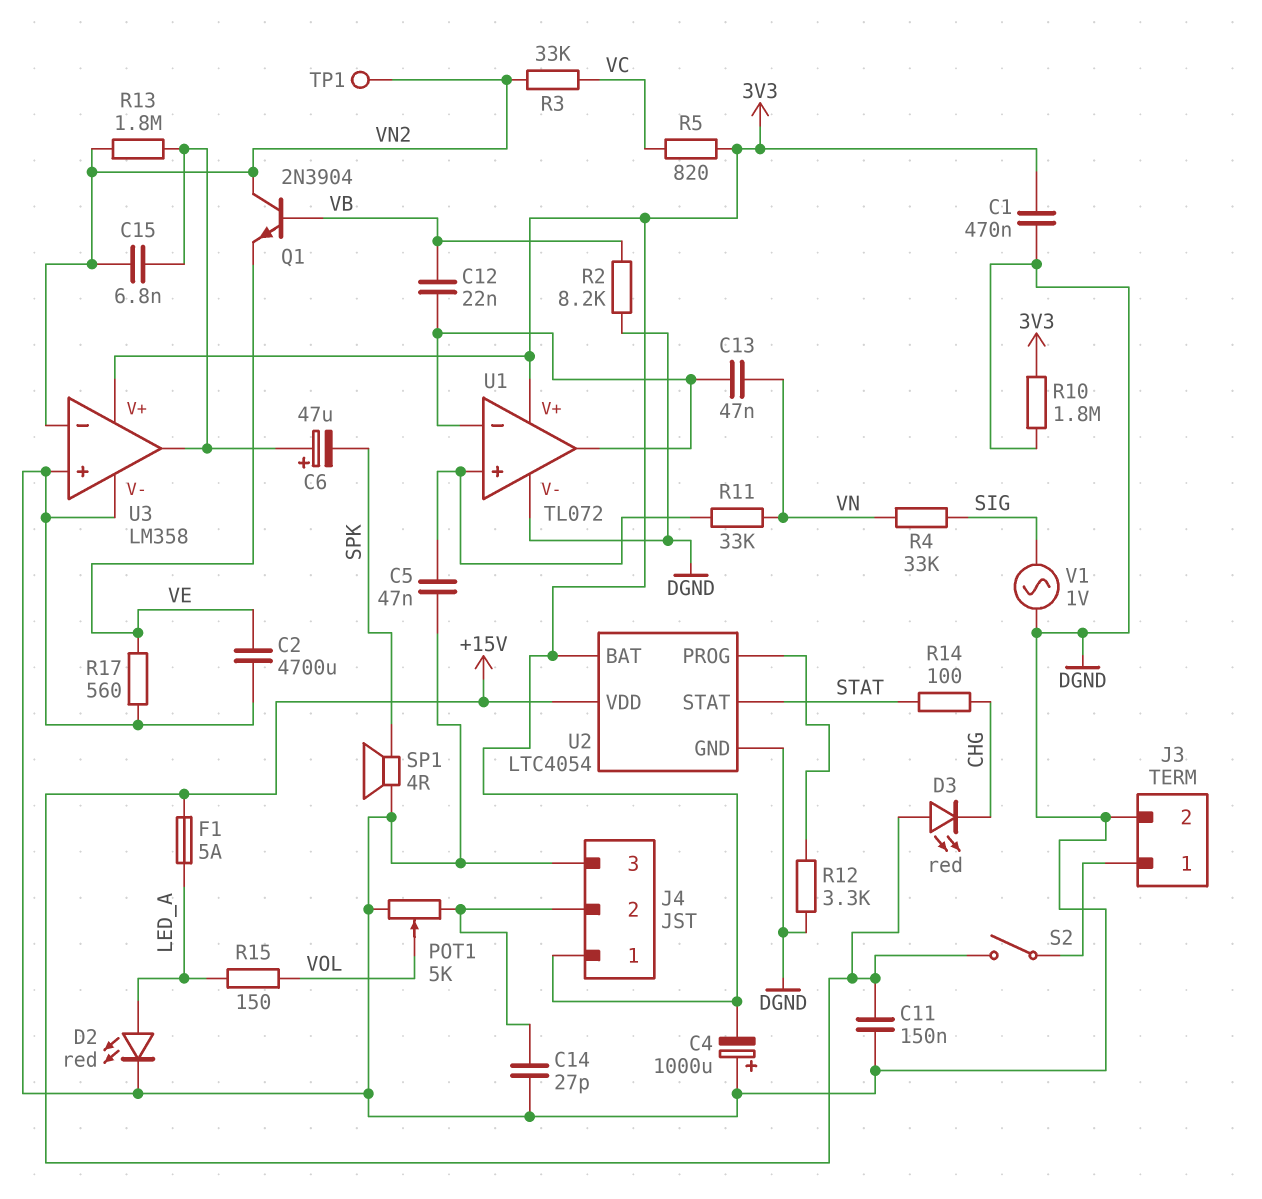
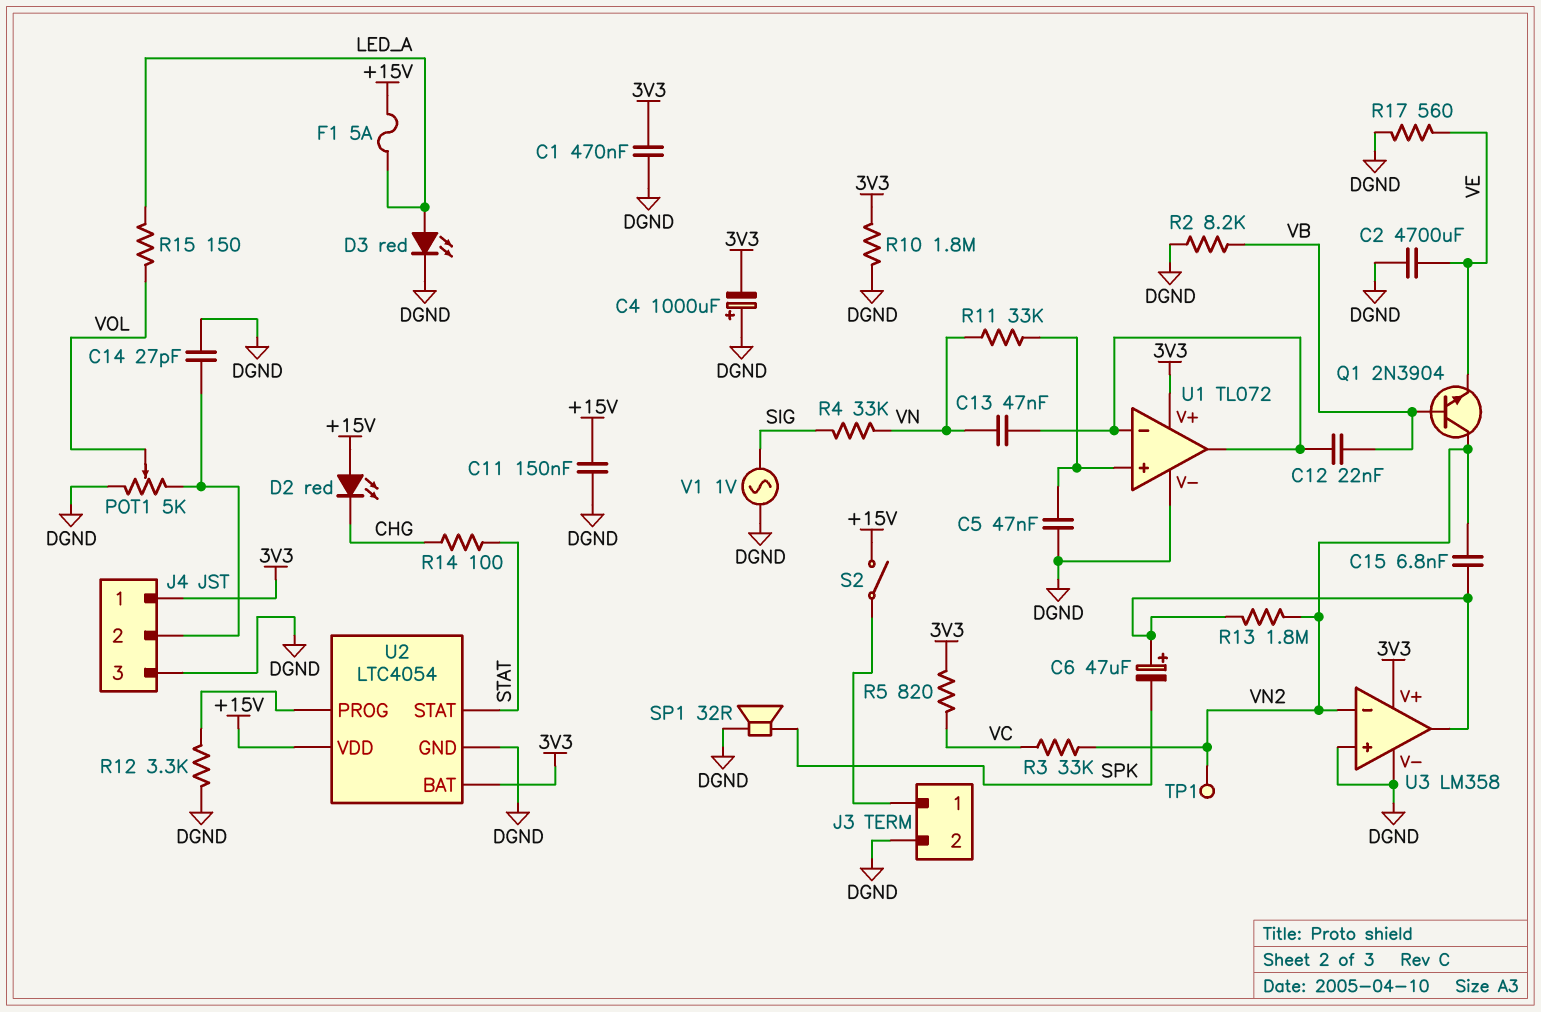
D2: LED red (A LED_A, K DGND) -> LED red (A +15V, K CHG)
D3: LED red (A +15V, K CHG) -> LED red (A LED_A, K DGND)
SP1: speaker 4R (DGND, SPK) -> speaker 32R (DGND, SPK)

